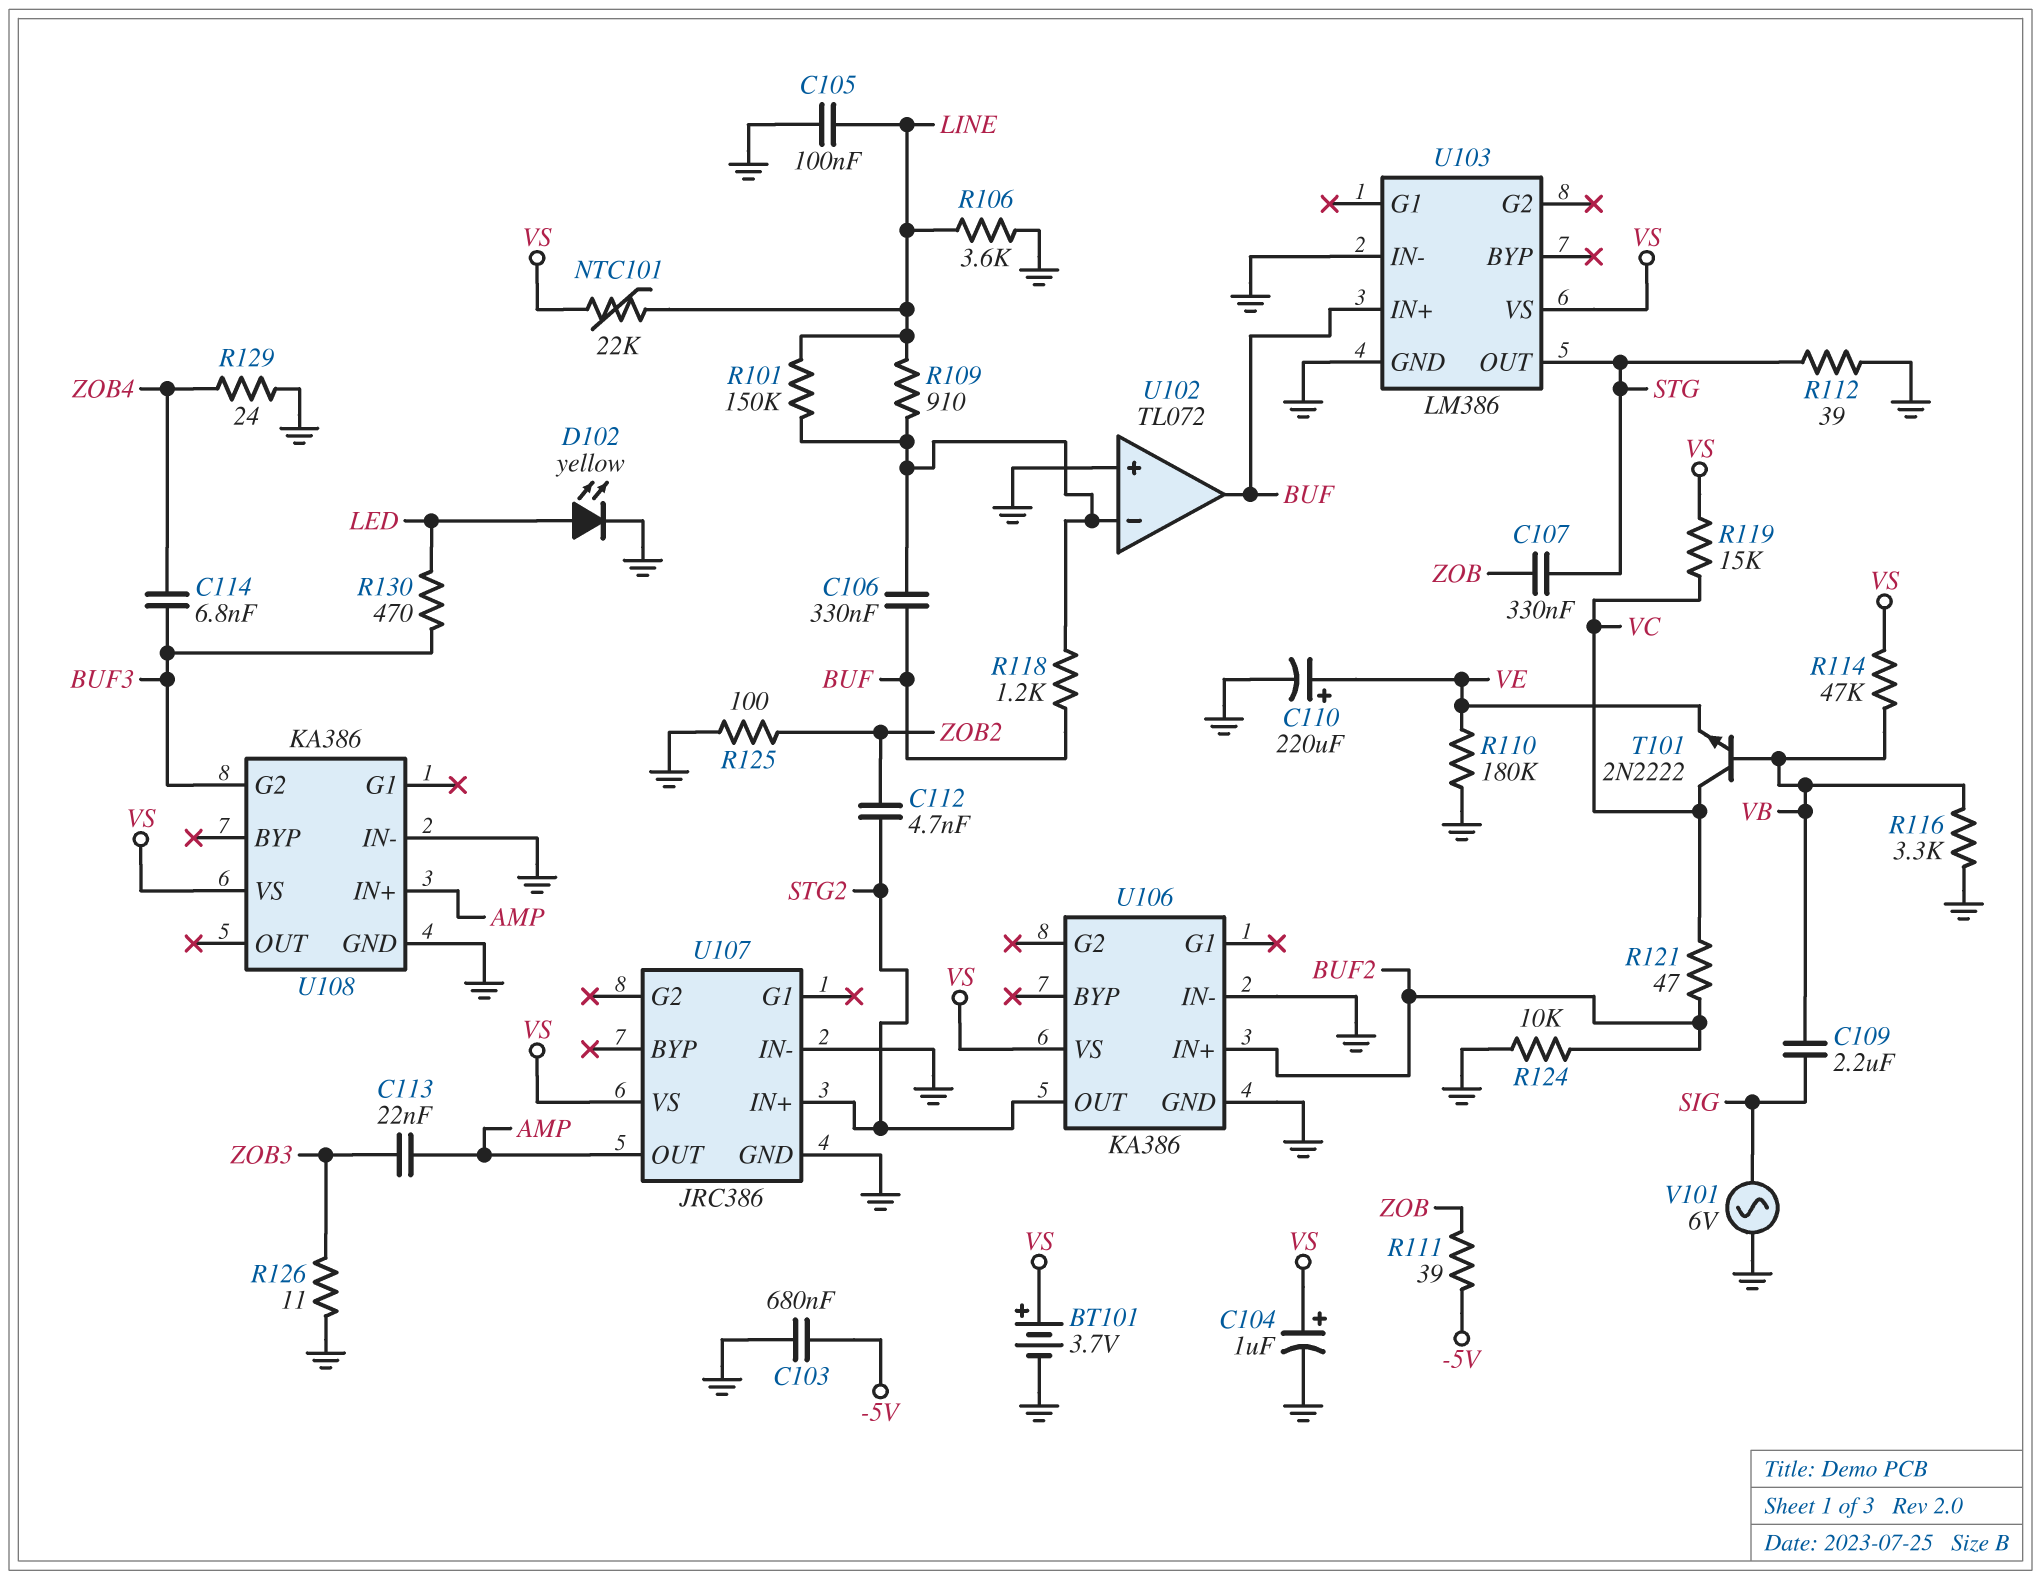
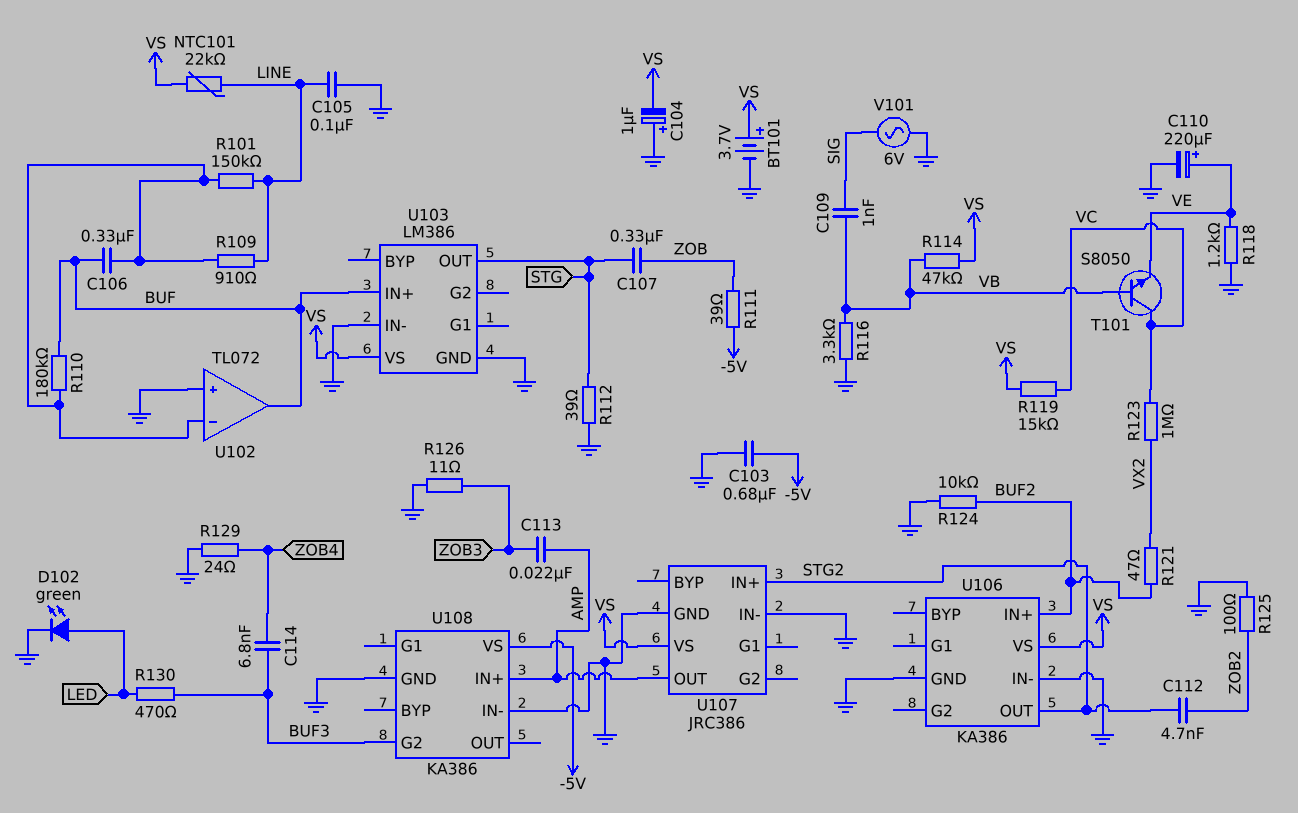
C104: 1uF (plus VS, minus GND) -> 1uF (plus GND, minus VS)
C109: 2.2uF (SIG, VB) -> 1nF (SIG, VB)
D102: LED yellow (A LED, K GND) -> LED green (A LED, K GND)
R106: 3.6k (GND, LINE) -> none
R110: 180k (GND, VE) -> 180k (BUF, U102/in-)
R118: 1.2k (BUF, U102/in-) -> 1.2k (GND, VE)
R121: 47 (BUF2, VC) -> 47 (BUF2, VX2)
R123: none -> 1M (VC, VX2)
T101: NPN 2N2222 (B VB, C VC, E VE) -> NPN S8050 (B VB, C VC, E VE)
U108 pin VS: VS -> -5V

